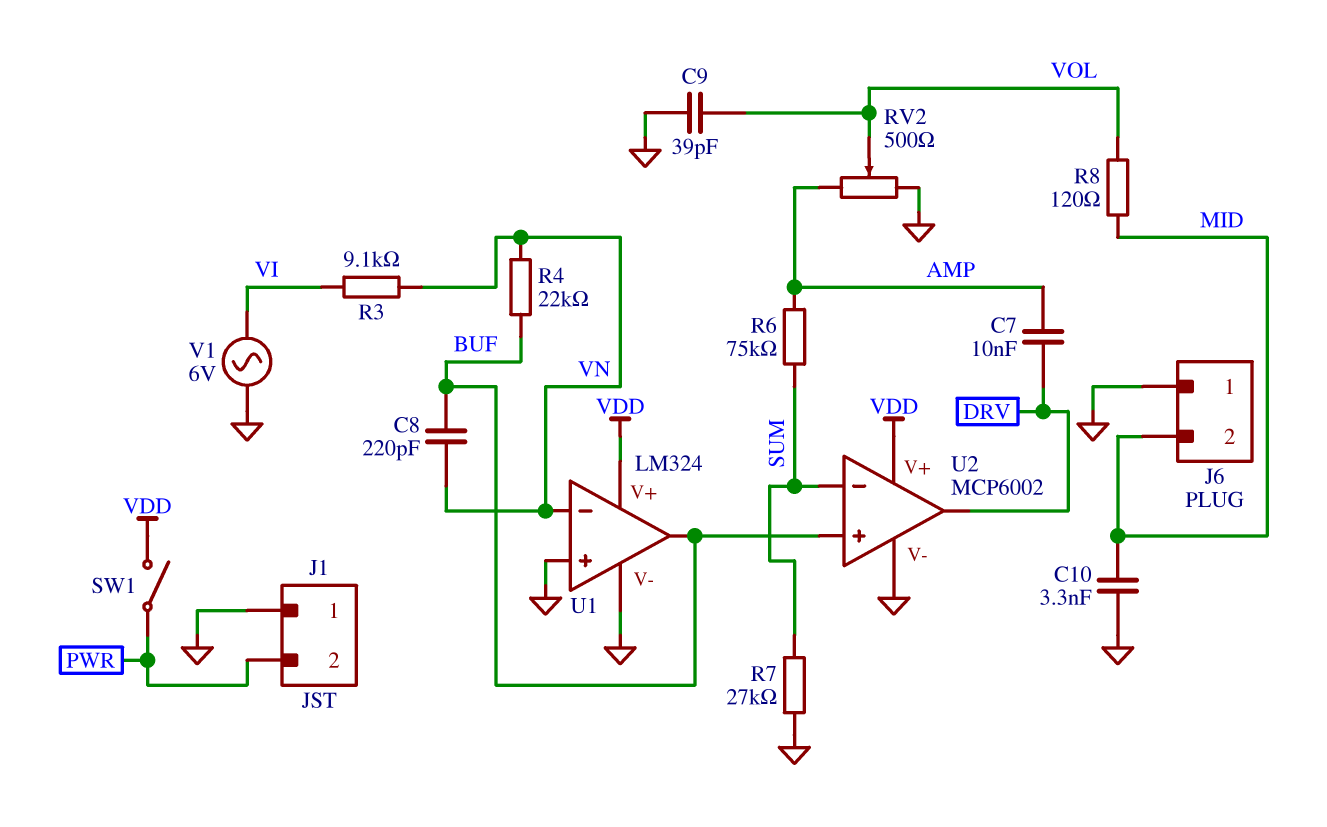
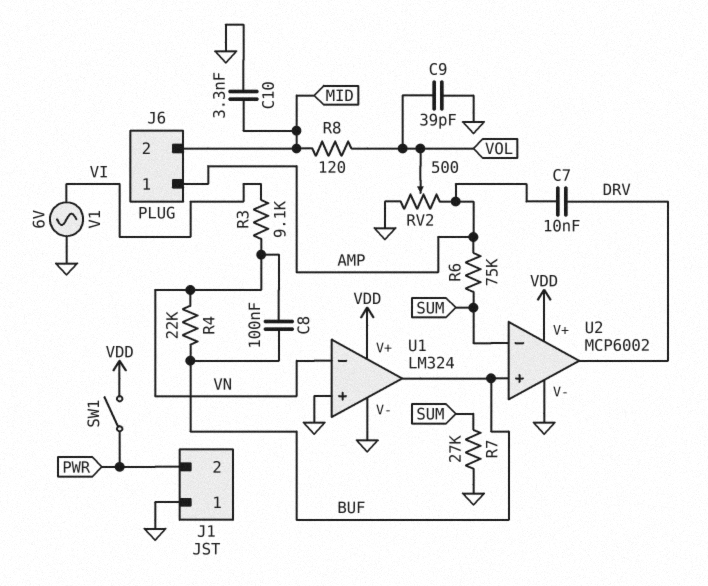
C8: 220pF (BUF, VN) -> 100nF (BUF, VN)
J6 pin 1: GND -> AMP

